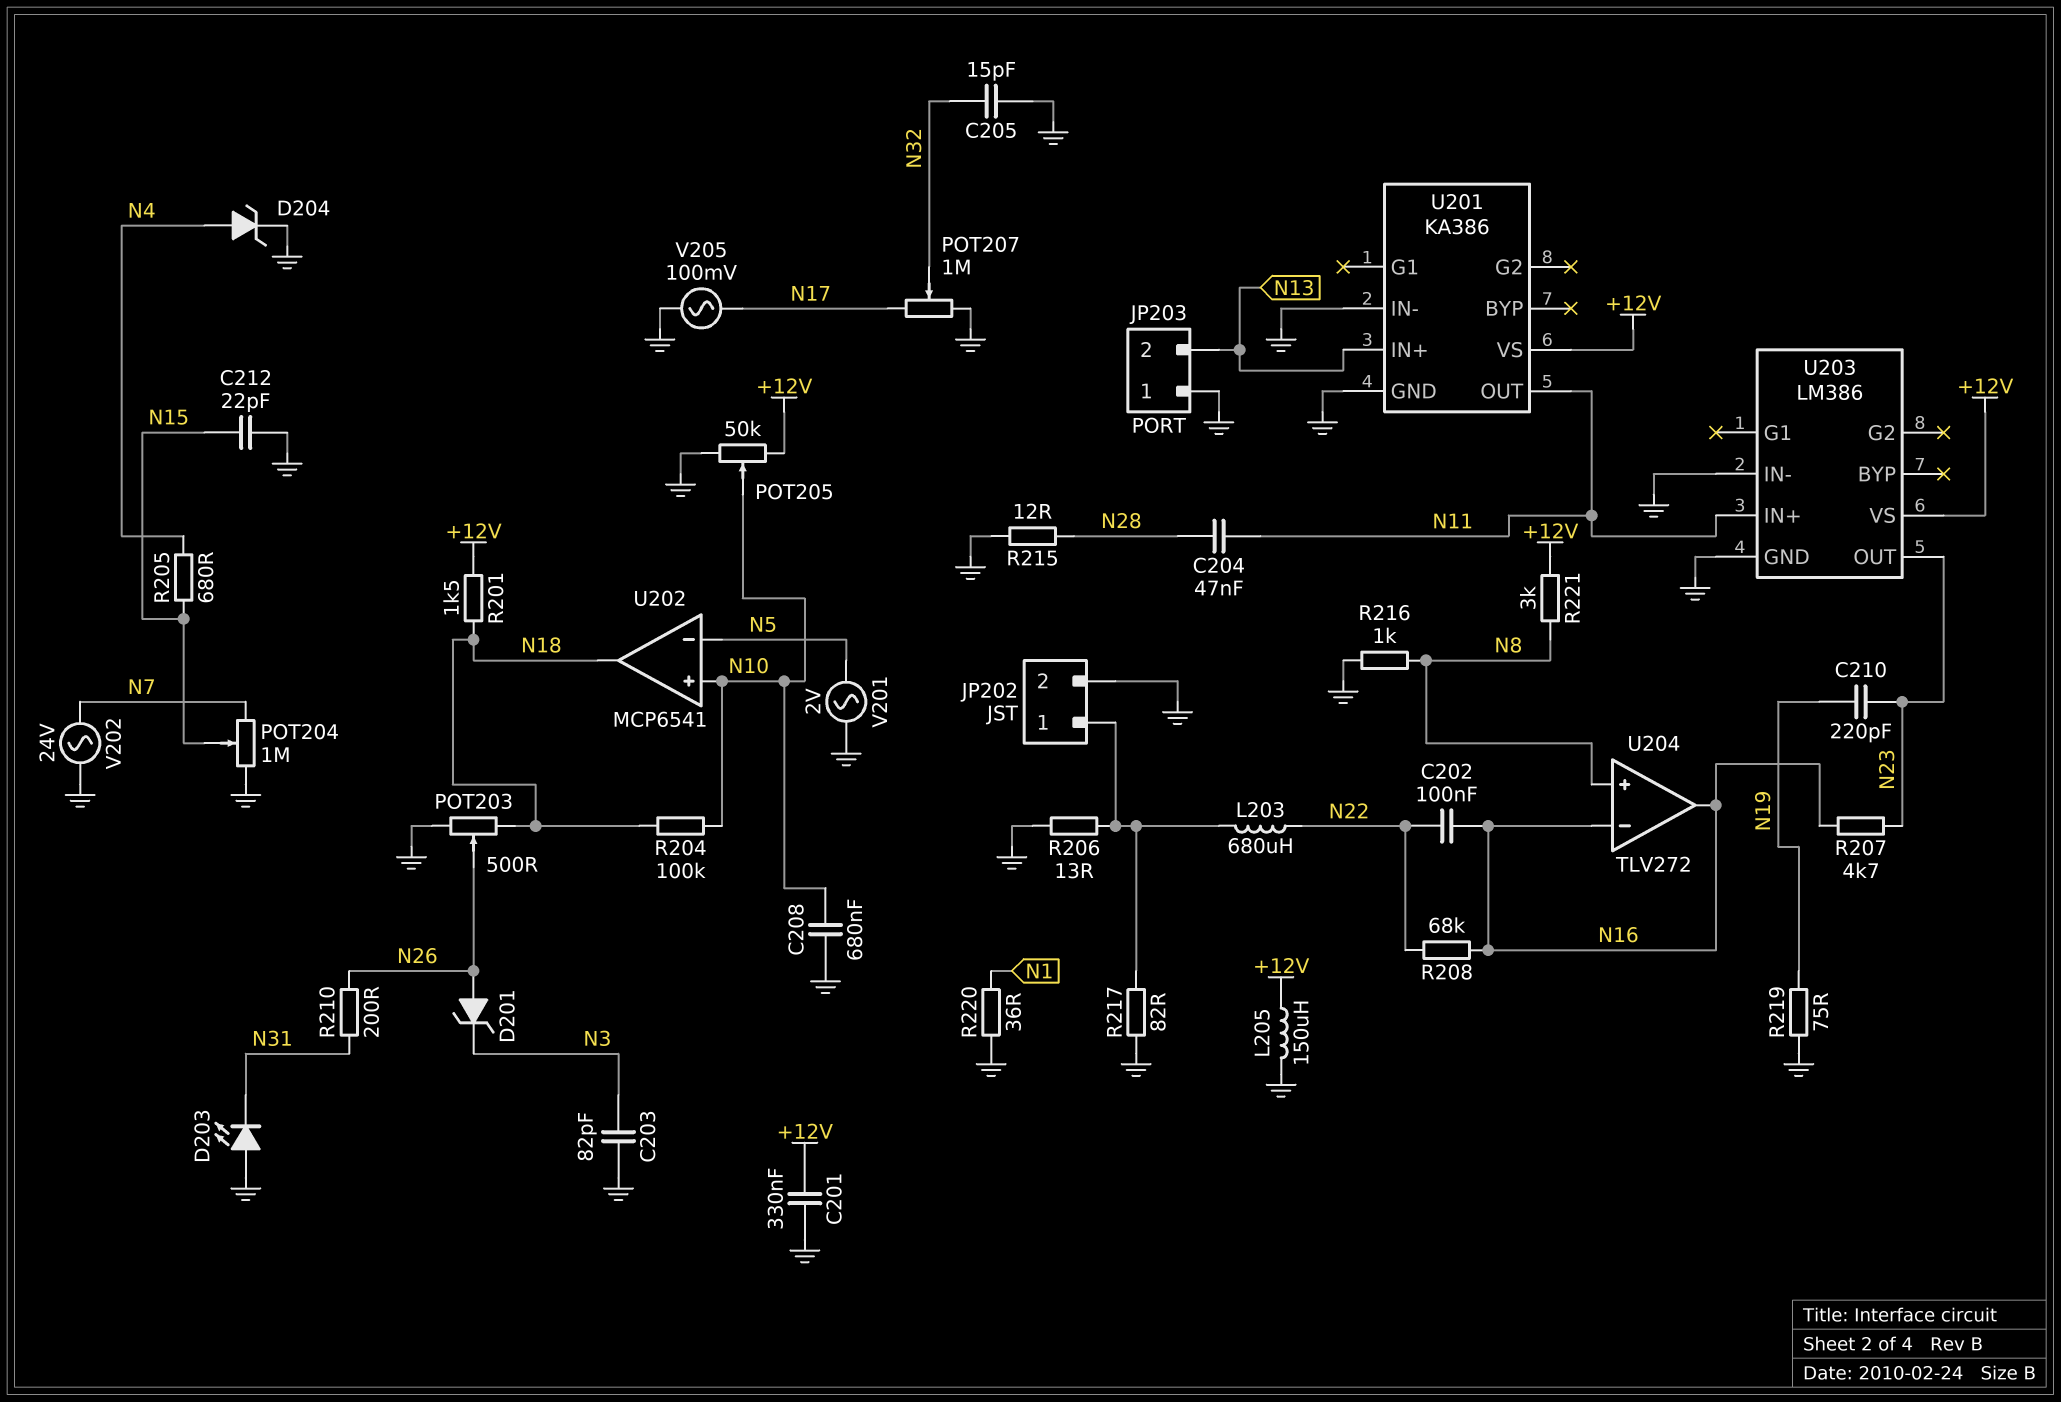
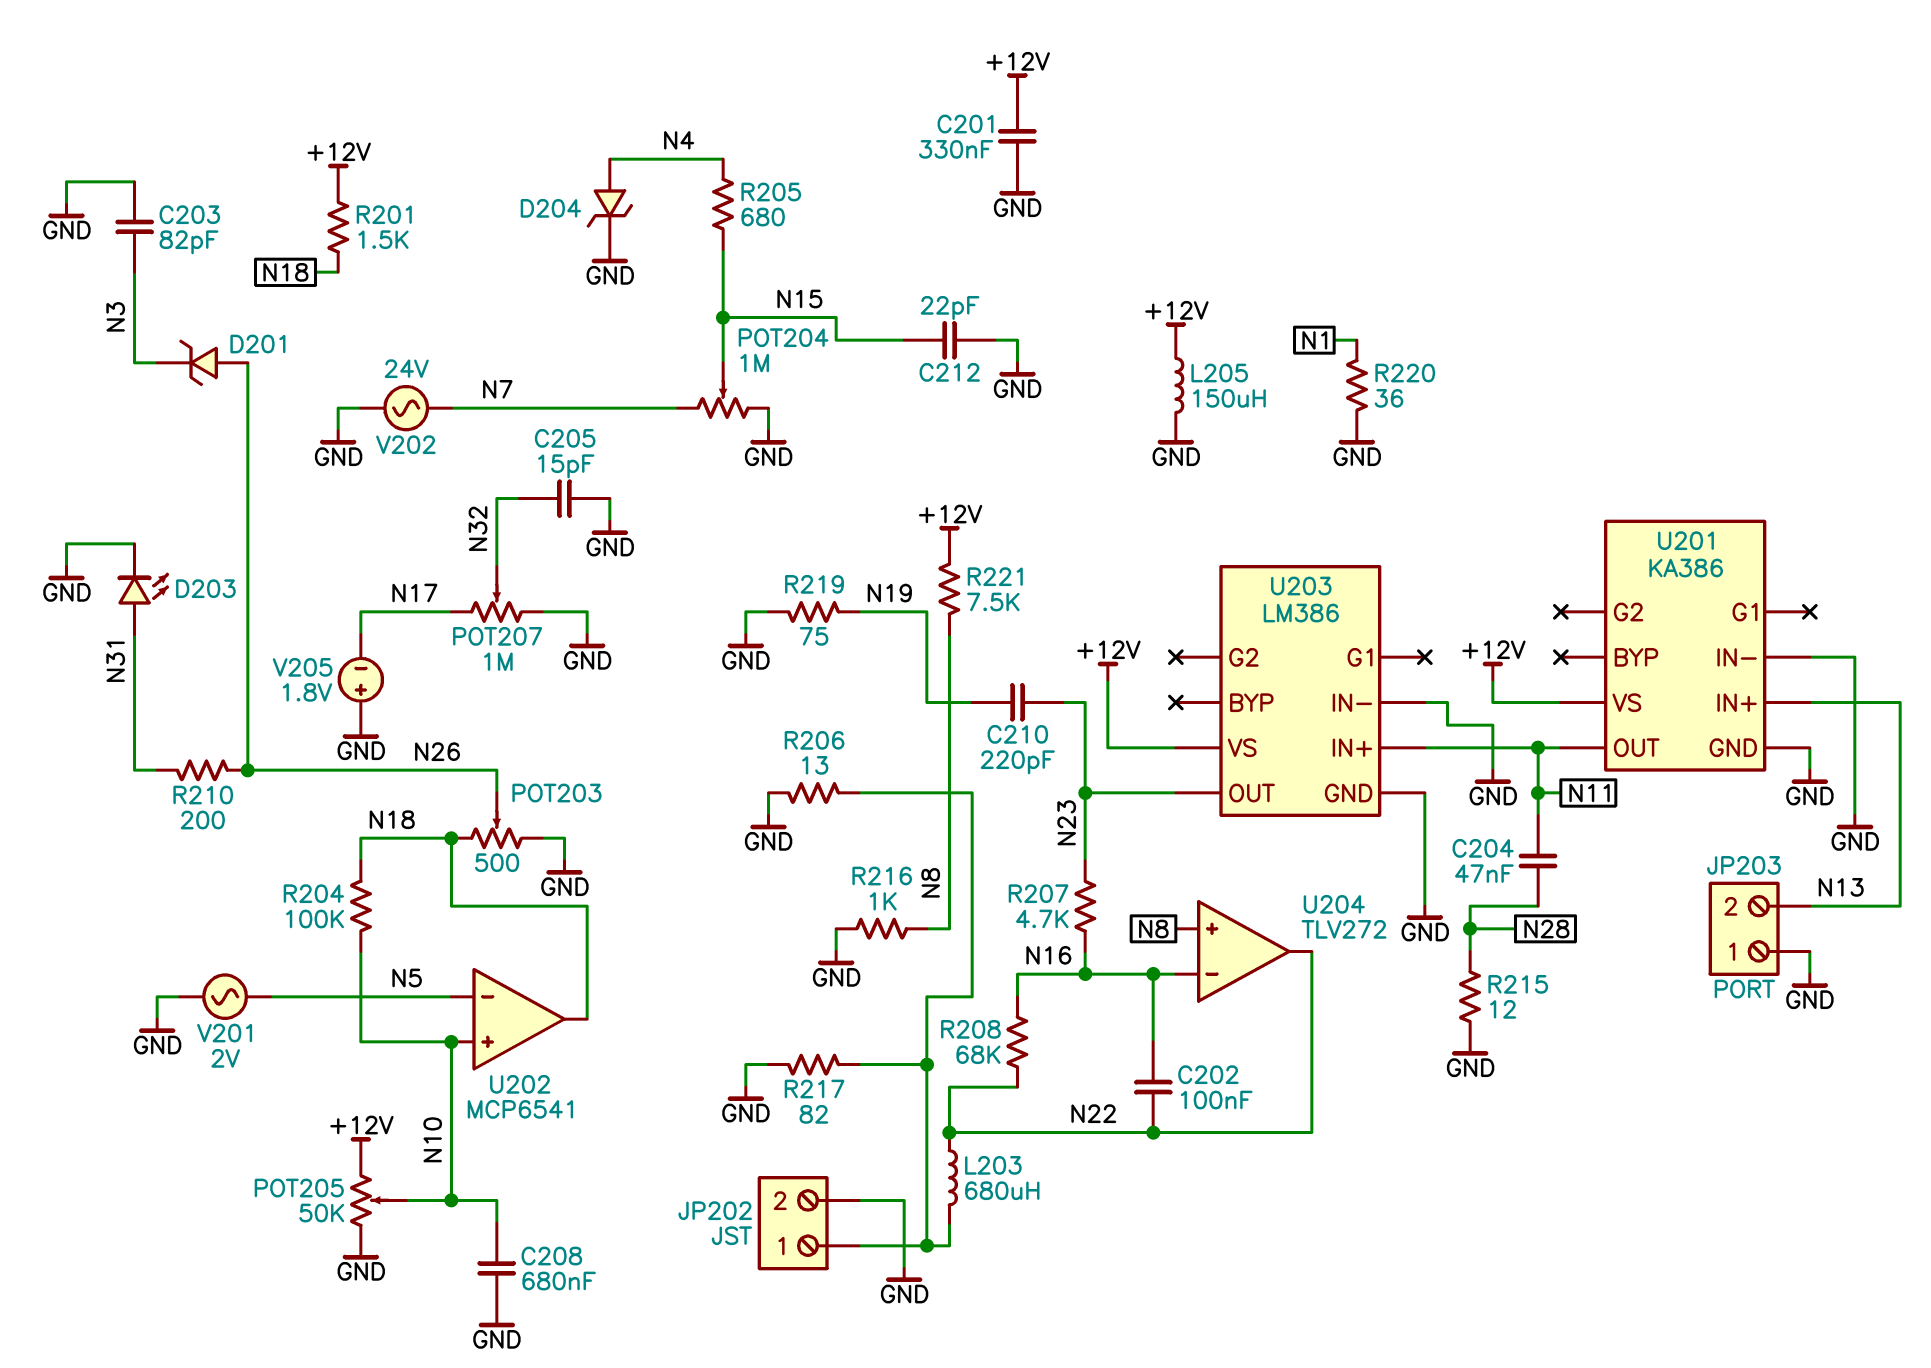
D203: LED (A GND, K N31) -> LED (A N31, K GND)
R221: 3k (+12V, N8) -> 7.5k (+12V, N8)
U204 pin out: N16 -> N22
V205: AC 100mV (GND, N17) -> 1.8V (plus GND, minus N17)

